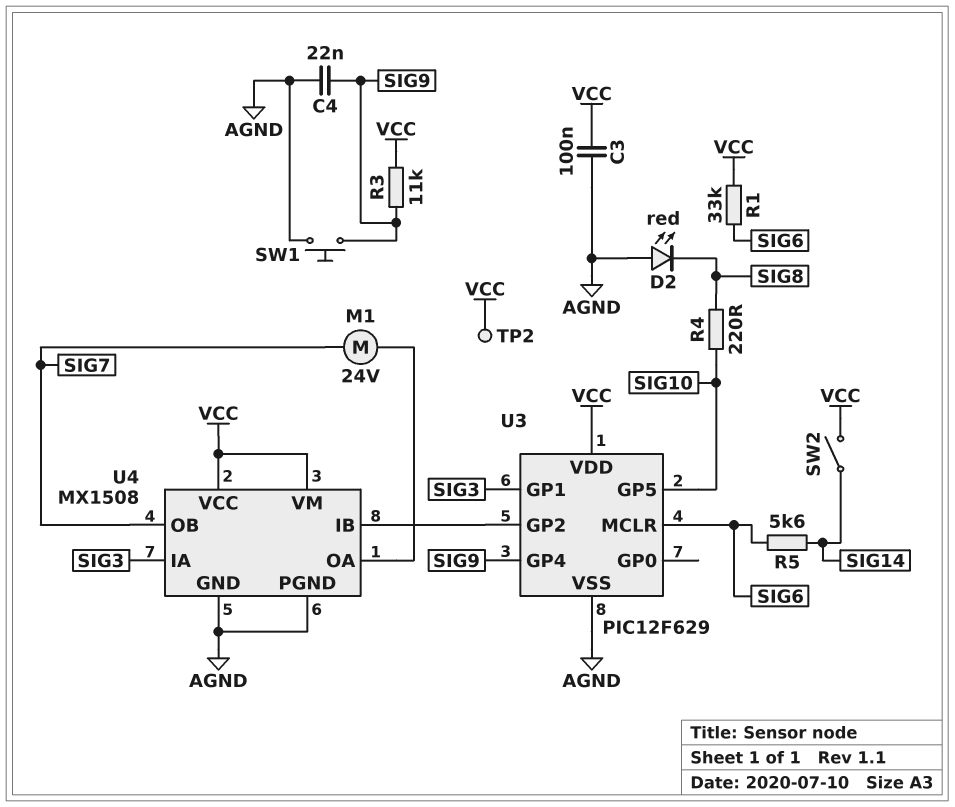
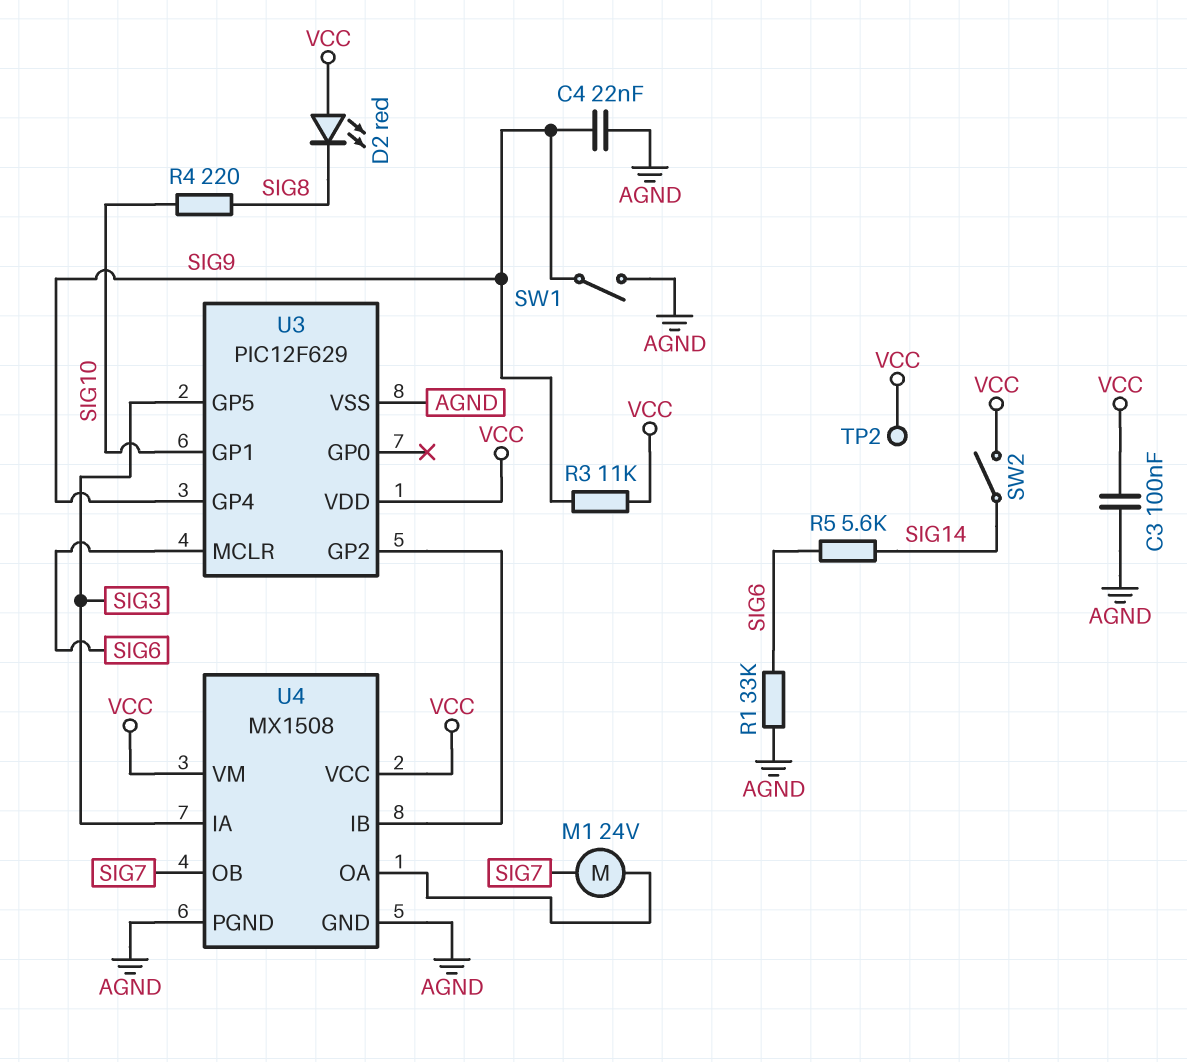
D2: LED red (A AGND, K SIG8) -> LED red (A VCC, K SIG8)
R1: 33k (SIG6, VCC) -> 33k (AGND, SIG6)
SW1: button (AGND, SIG9) -> switch (AGND, SIG9)
U3 pin GP1: SIG3 -> SIG10
U3 pin GP5: SIG10 -> SIG3

